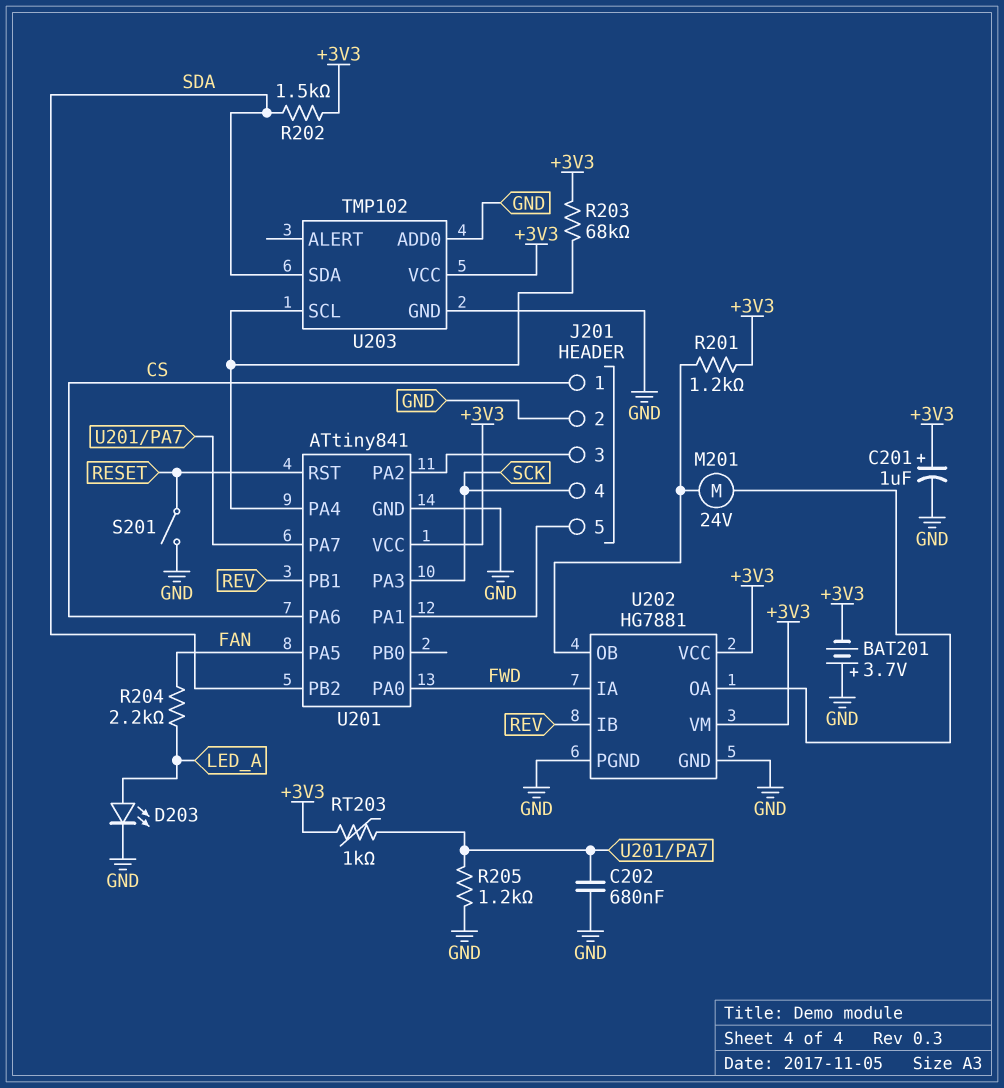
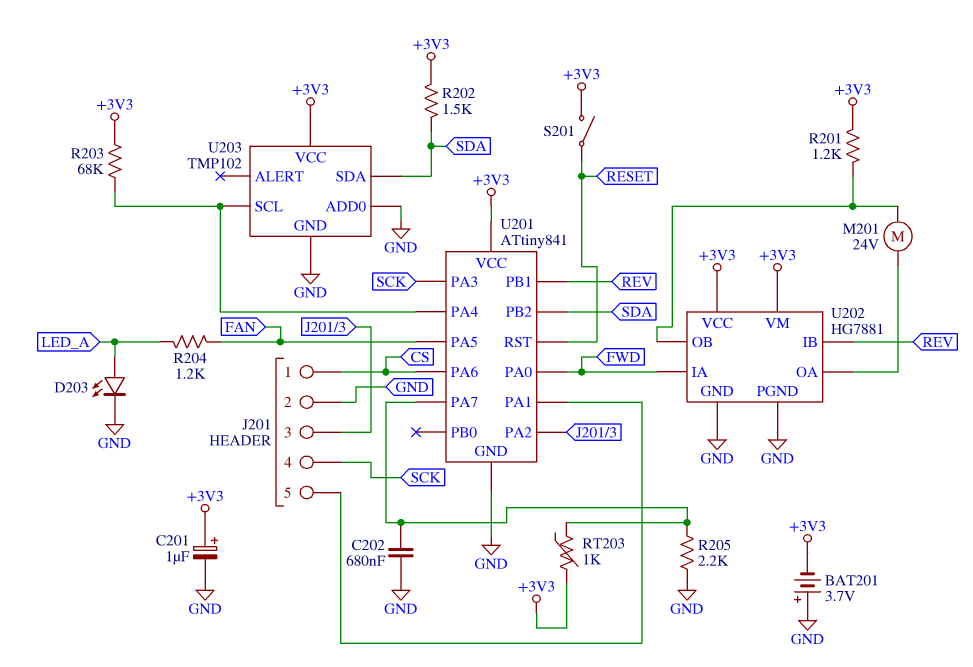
R204: 2.2k (FAN, LED_A) -> 1.2k (FAN, LED_A)
R205: 1.2k (GND, U201/PA7) -> 2.2k (GND, U201/PA7)
S201: switch (GND, RESET) -> switch (+3V3, RESET)

